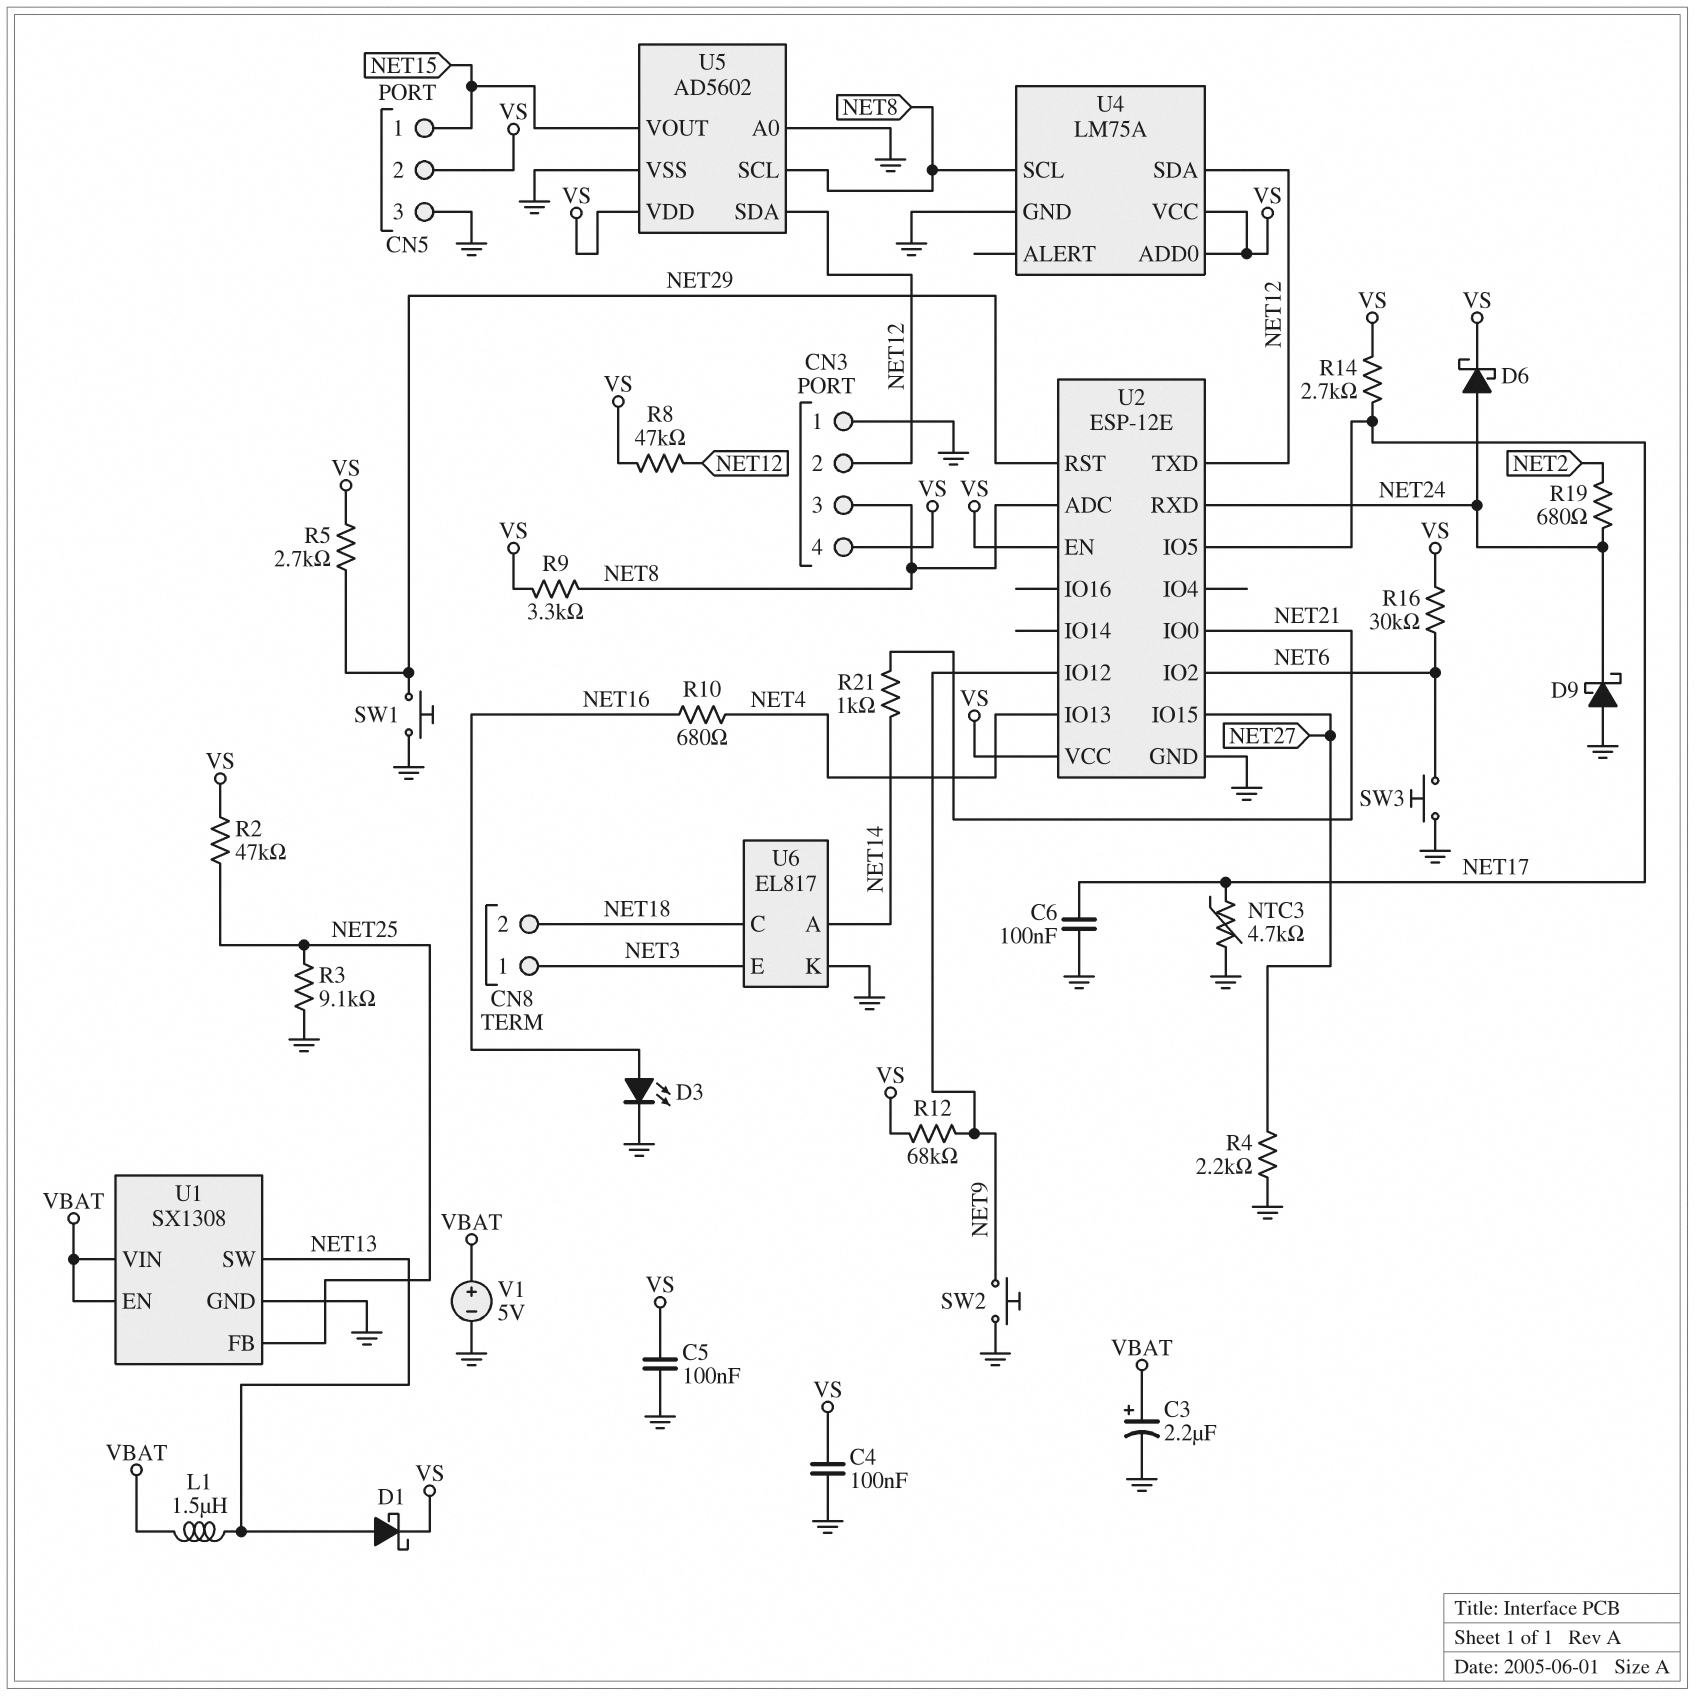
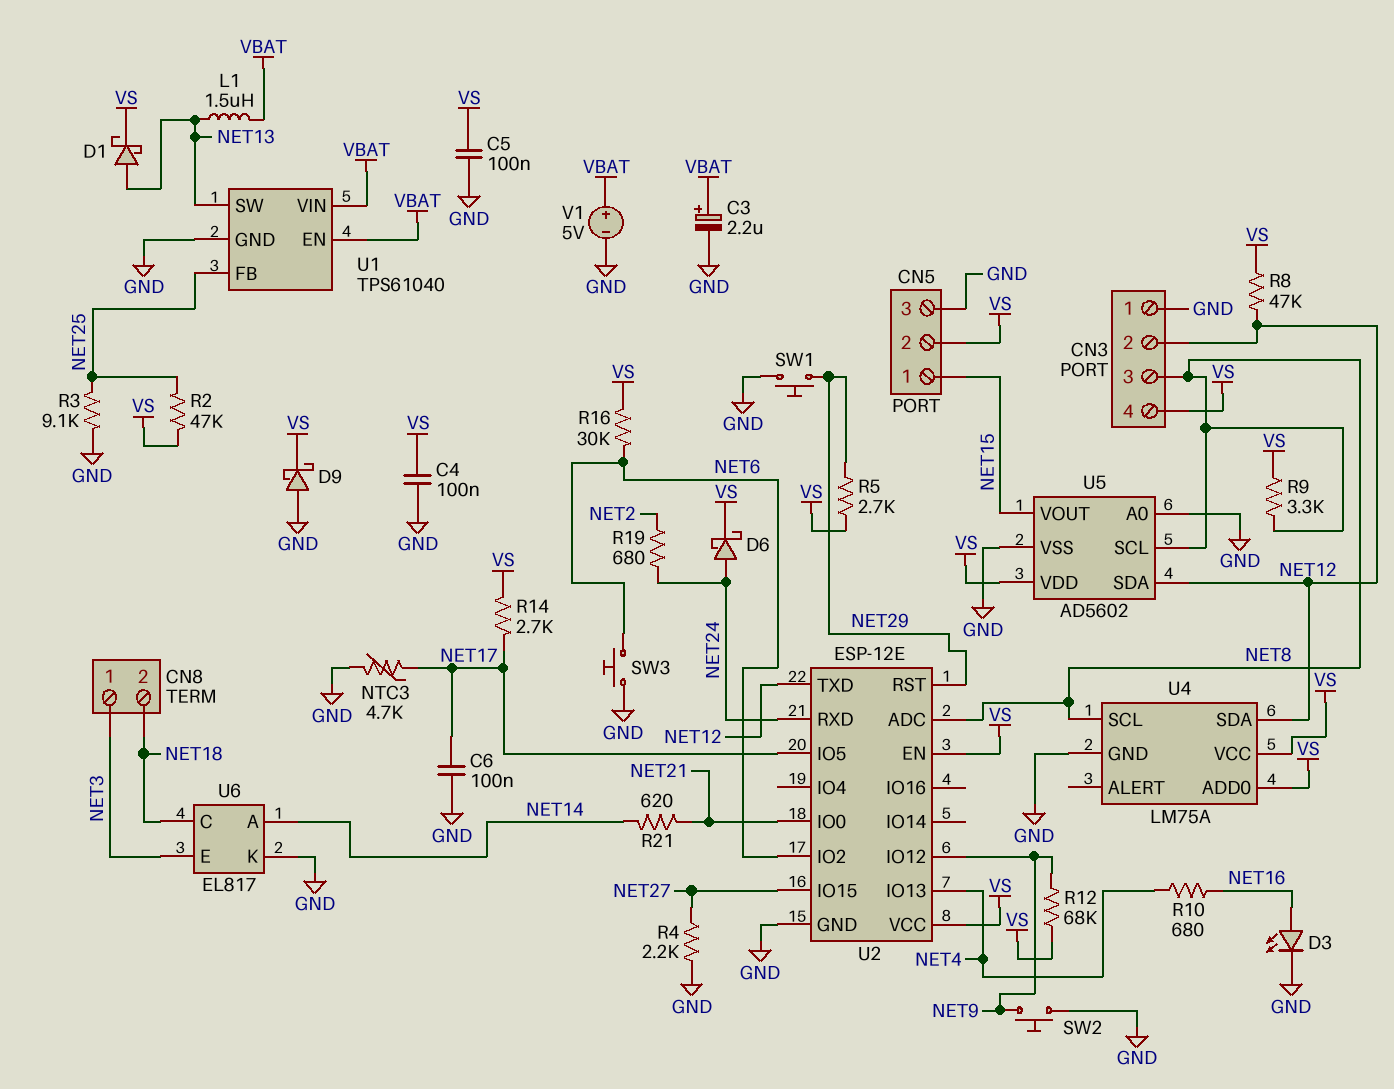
D9: schottky (A GND, K NET24) -> schottky (A GND, K VS)
R21: 1k (NET14, NET21) -> 620 (NET14, NET21)
U1: SX1308 -> TPS61040

